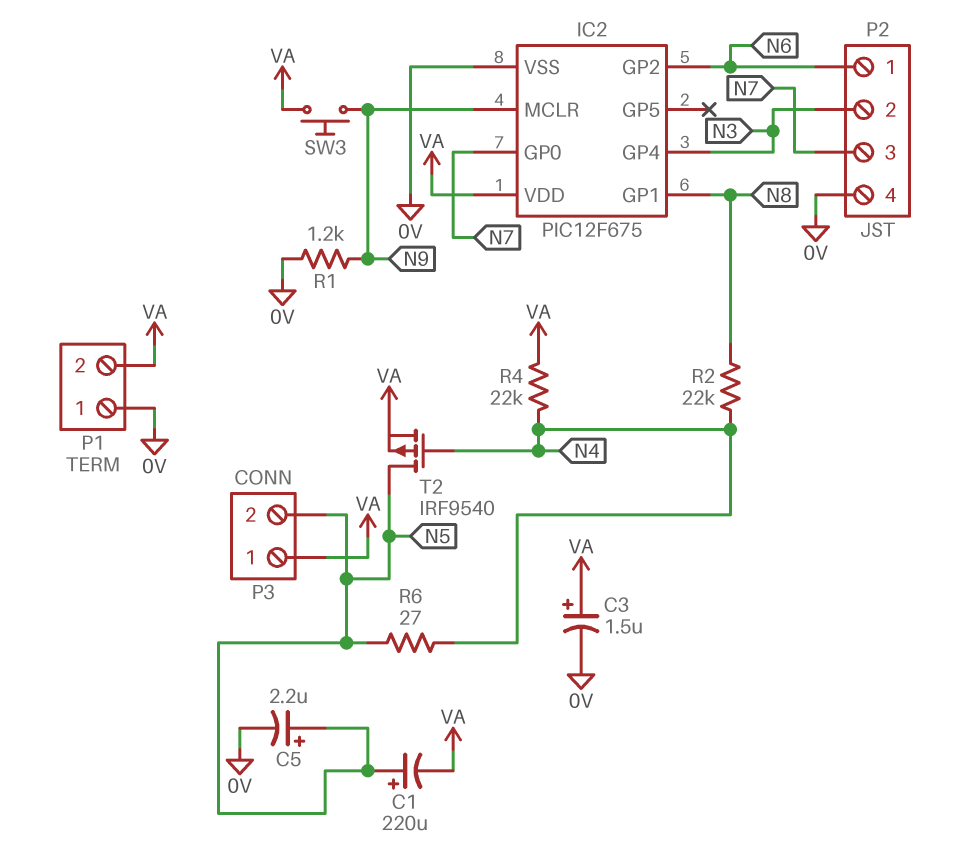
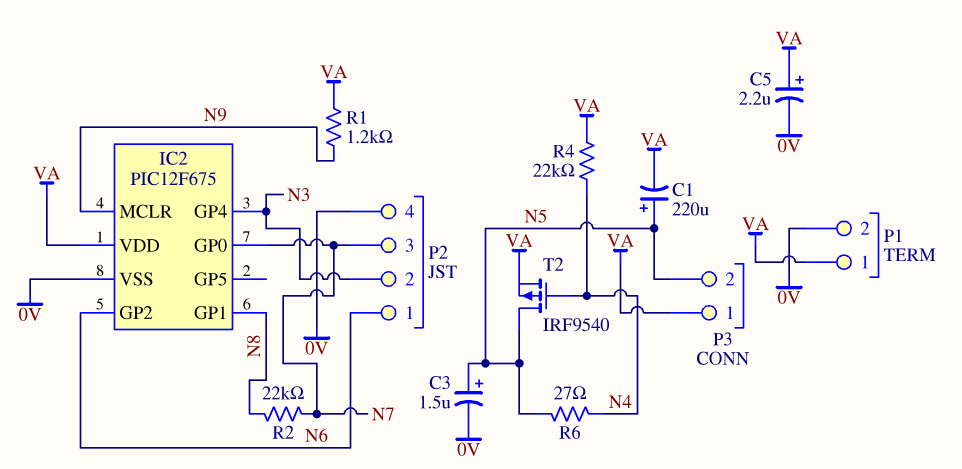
C3: 1.5uF (plus VA, minus 0V) -> 1.5uF (plus N5, minus 0V)
C5: 2.2uF (plus N5, minus 0V) -> 2.2uF (plus VA, minus 0V)
P1 pin 1: 0V -> VA
P1 pin 2: VA -> 0V
R1: 1.2k (0V, N9) -> 1.2k (N9, VA)
R2: 22k (N4, N8) -> 22k (N7, N8)
SW3: button (N9, VA) -> none

